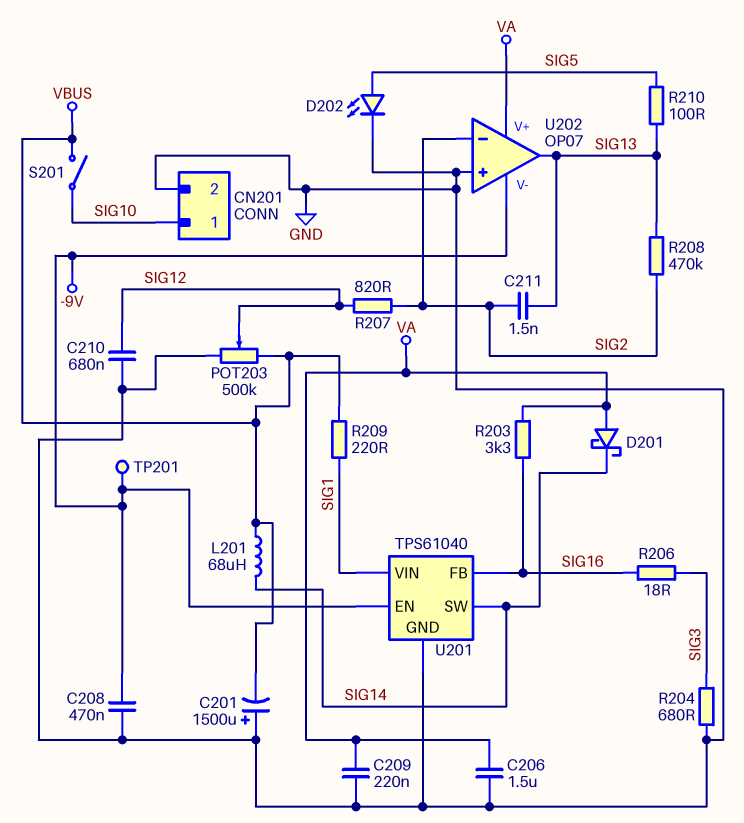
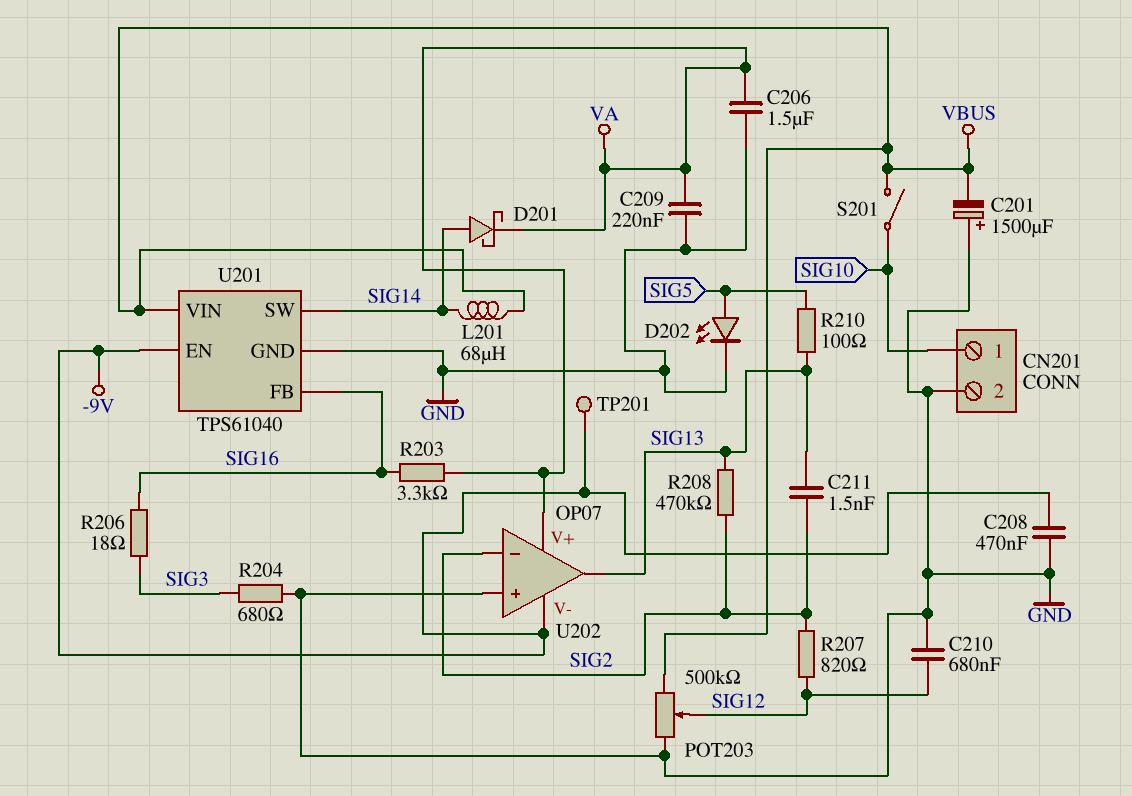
D201: schottky (A VA, K SIG14) -> schottky (A SIG14, K VA)
R209: 220 (SIG1, VBUS) -> none
U201 pin VIN: SIG1 -> VBUS

